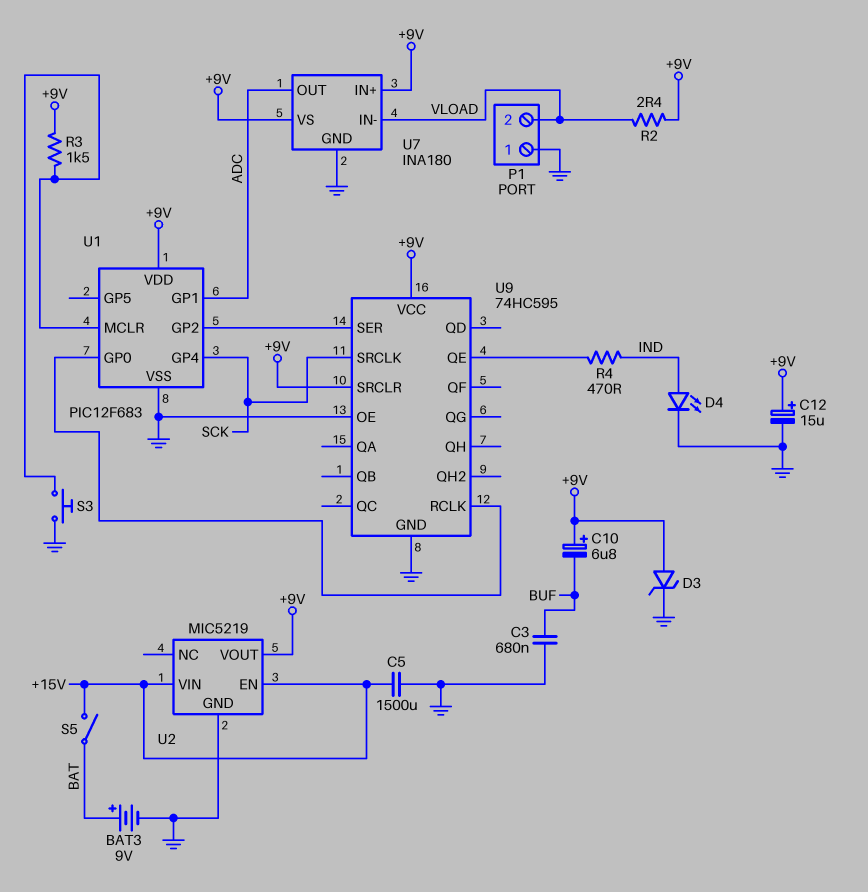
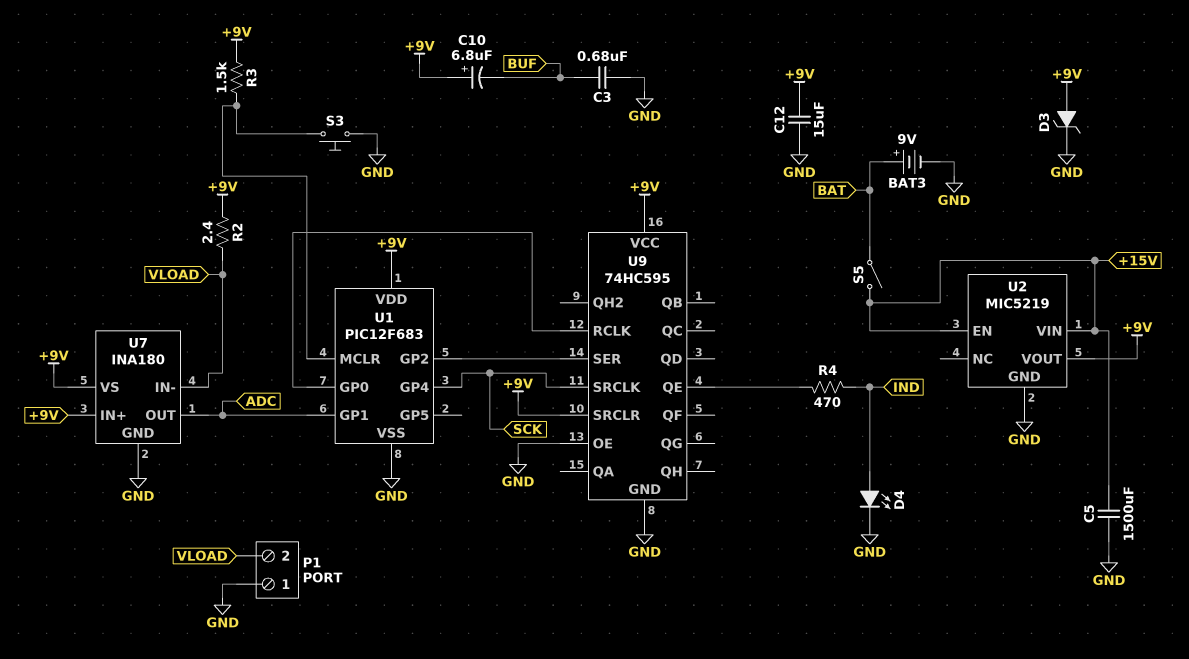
C12: 15uF (plus +9V, minus GND) -> 15uF (+9V, GND)

